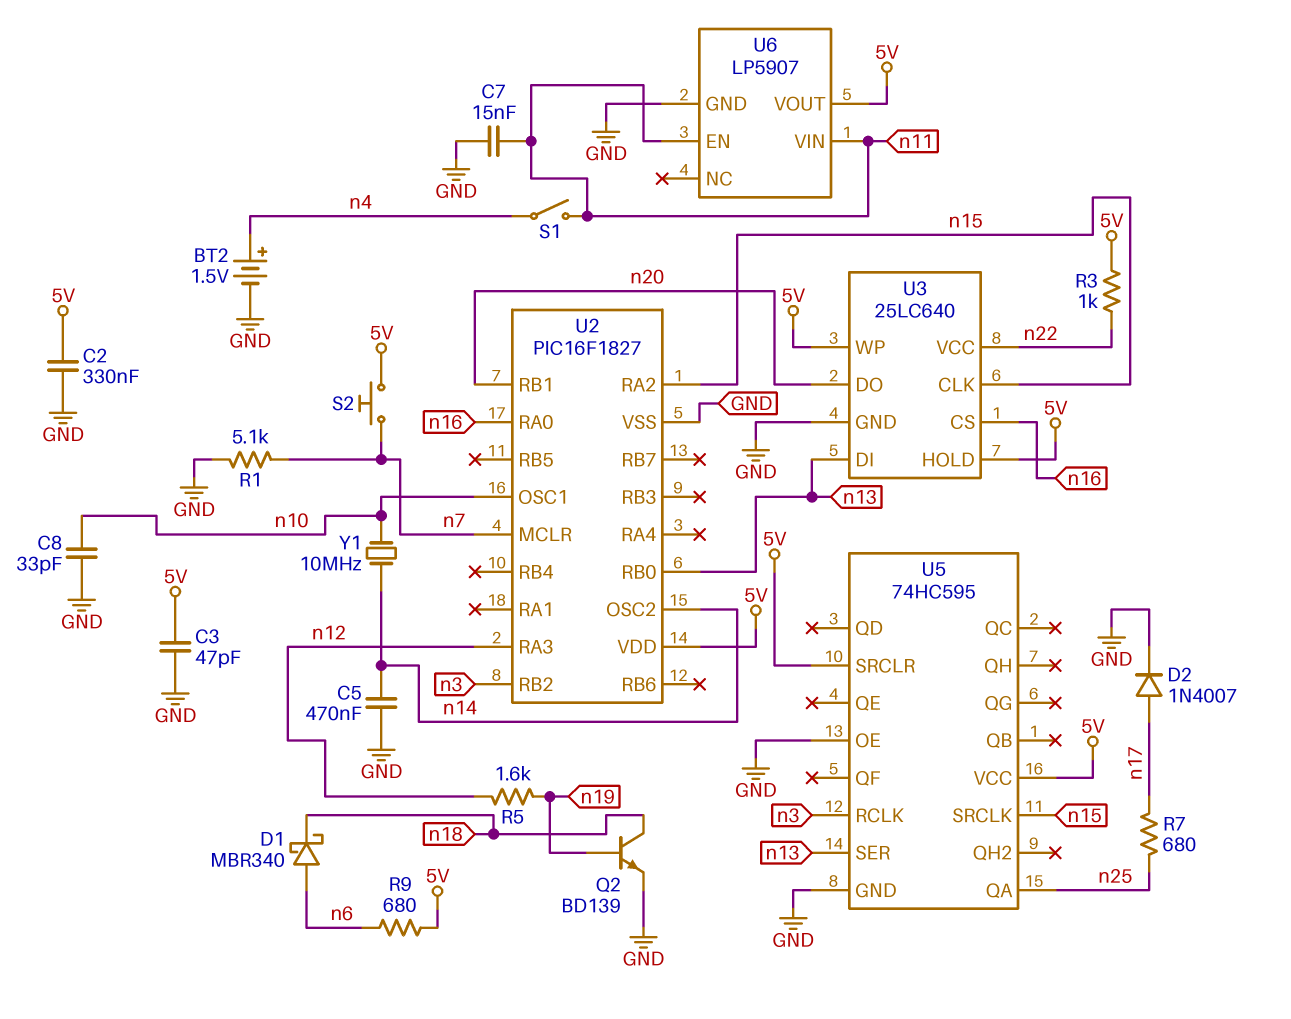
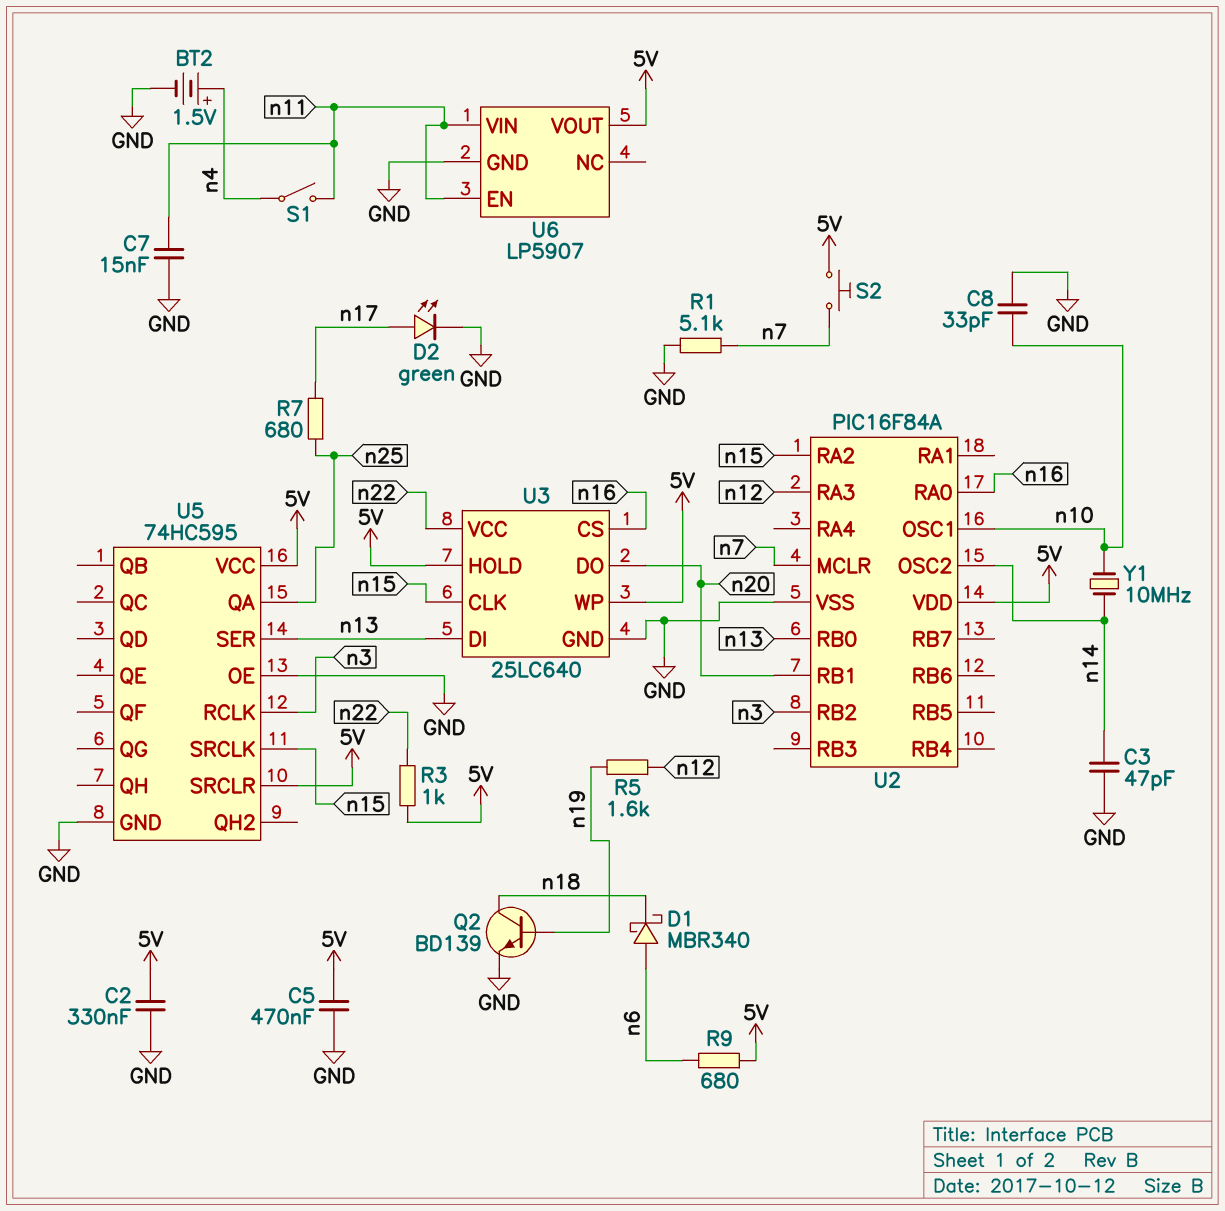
C3: 47pF (5V, GND) -> 47pF (GND, n14)
C5: 470nF (GND, n14) -> 470nF (5V, GND)
D2: diode 1N4007 (A n17, K GND) -> LED green (A n17, K GND)
U2: PIC16F1827 -> PIC16F84A

